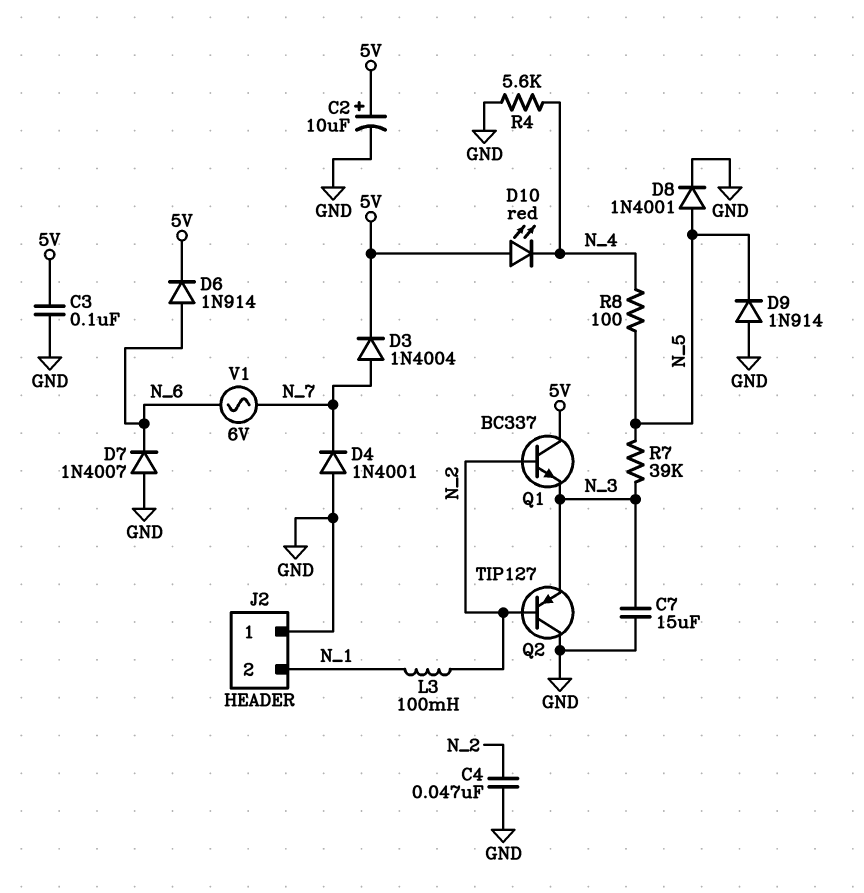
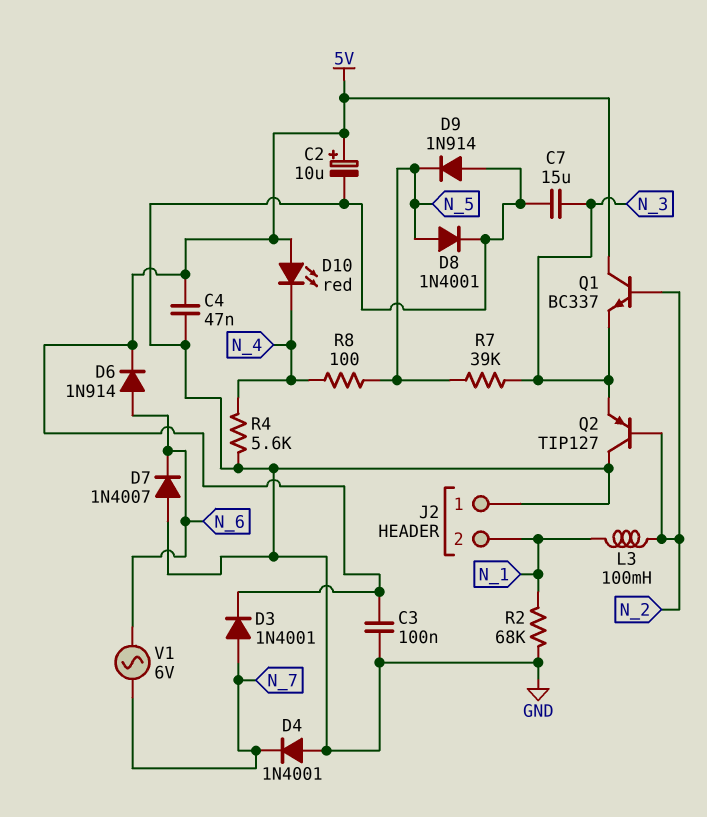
C4: 47nF (GND, N_2) -> 47nF (5V, GND)
D3: diode 1N4004 (A N_7, K 5V) -> diode 1N4001 (A N_7, K 5V)
R2: none -> 68k (GND, N_1)

